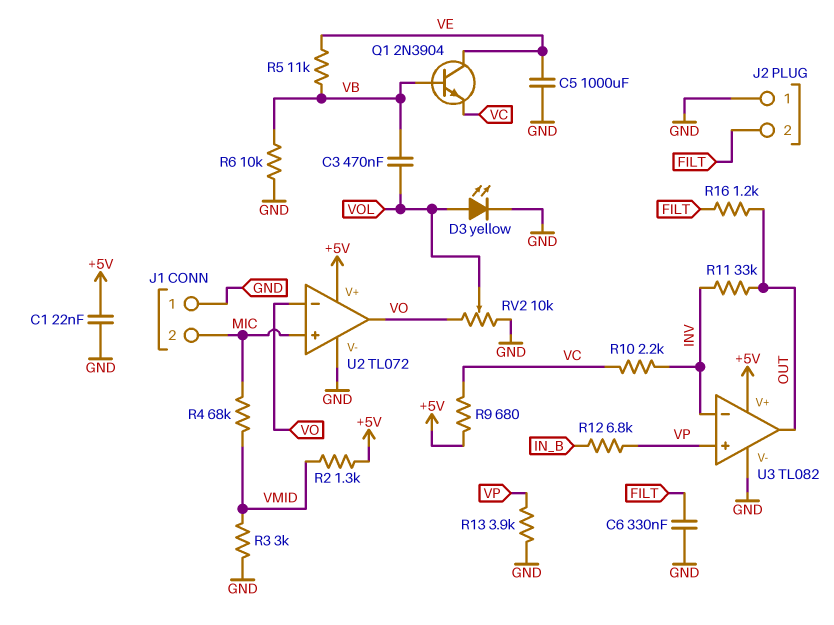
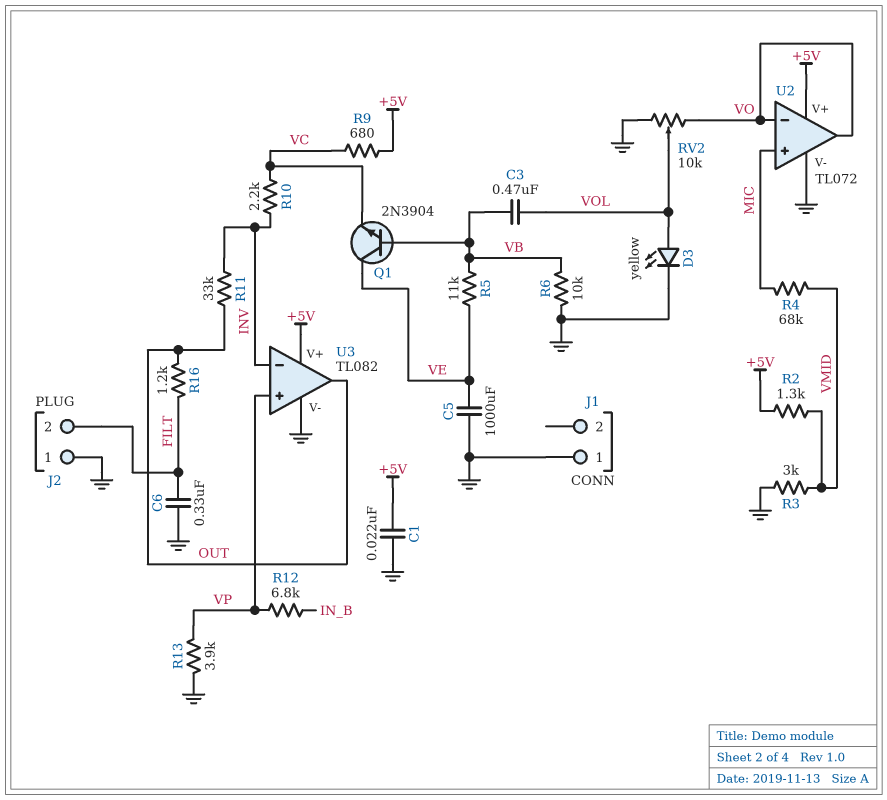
J1 pin 2: MIC -> none

